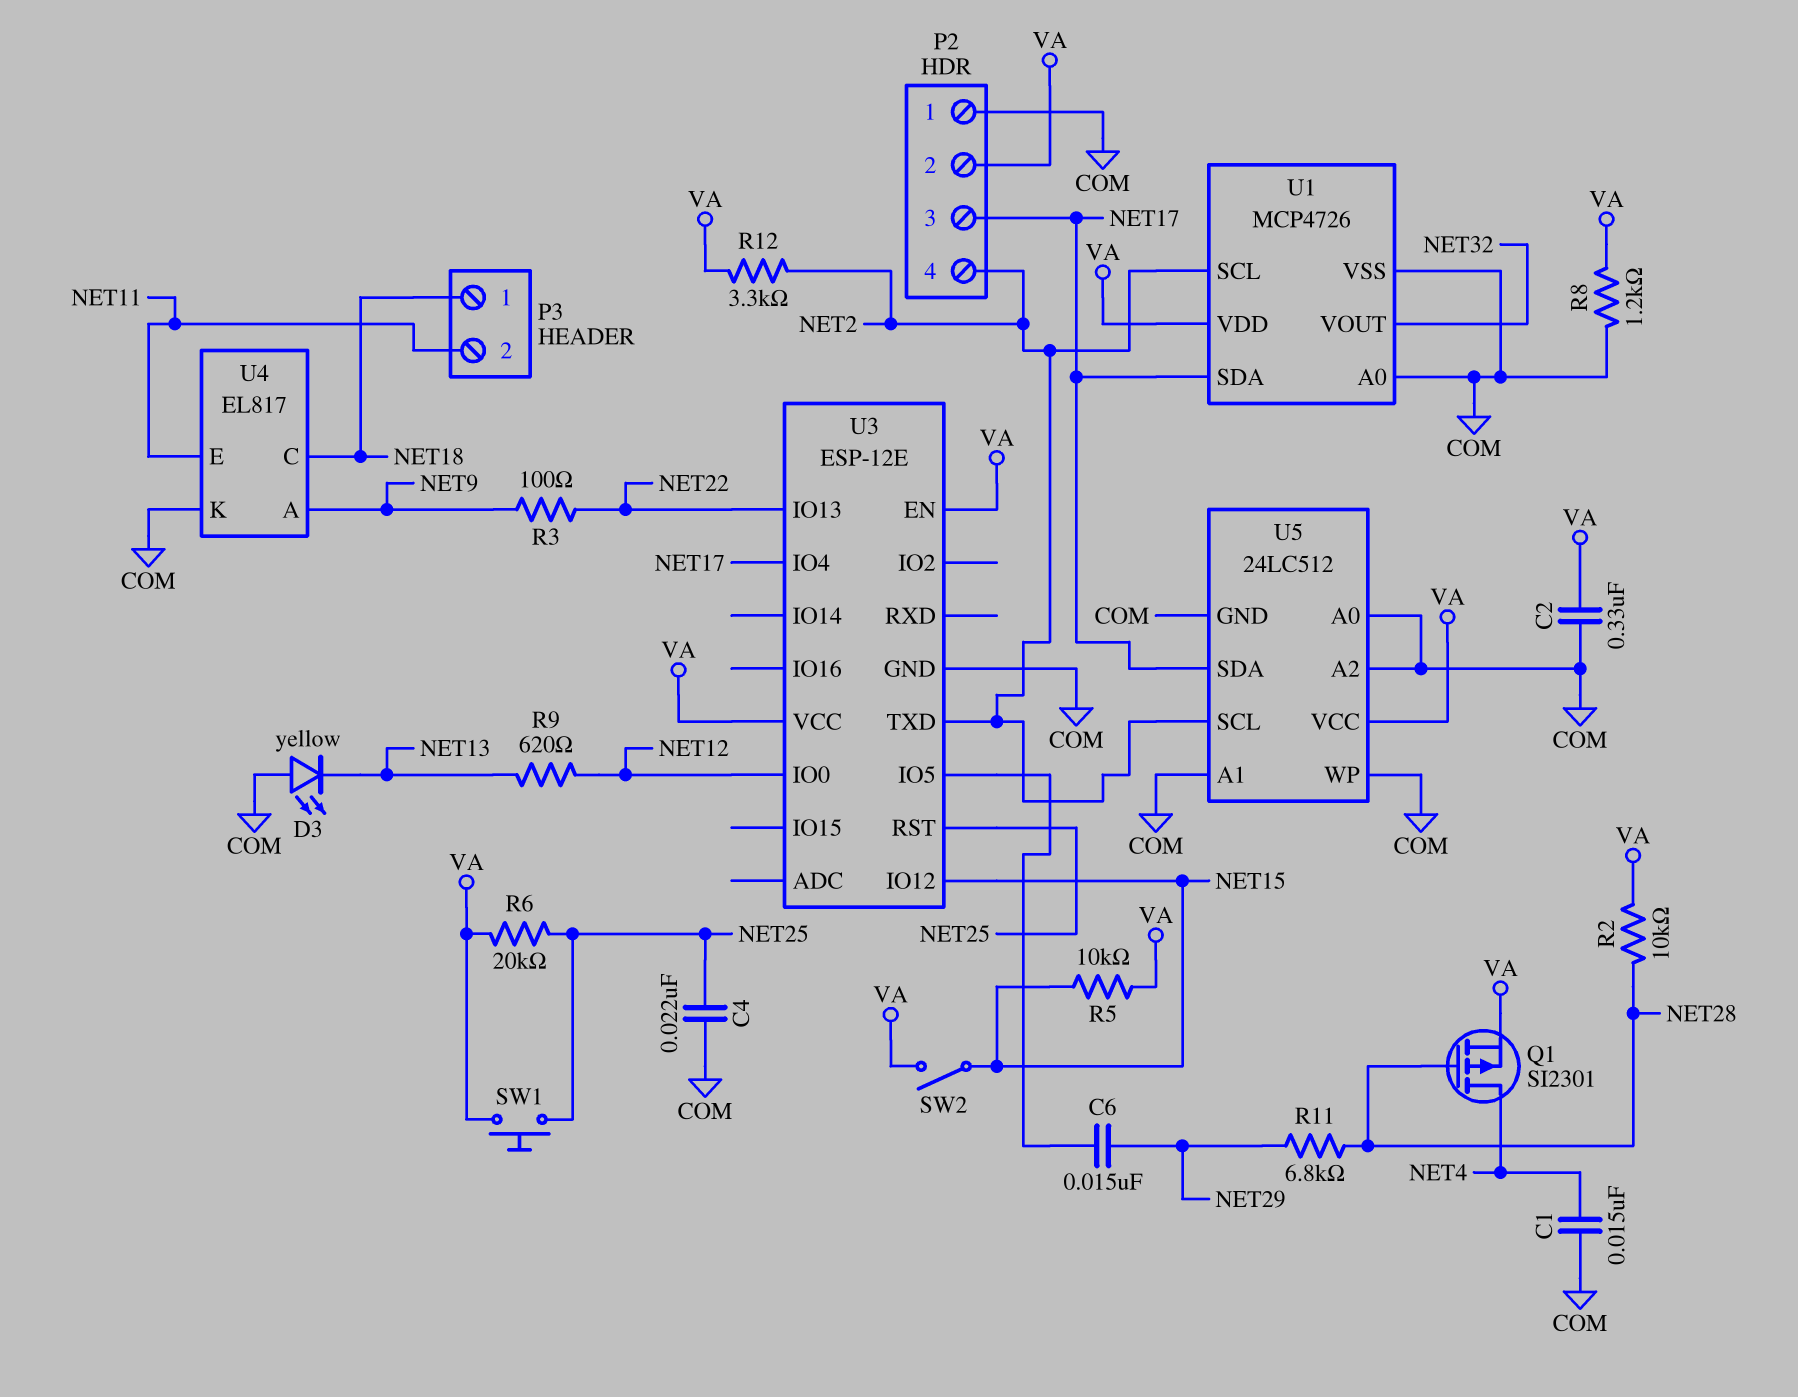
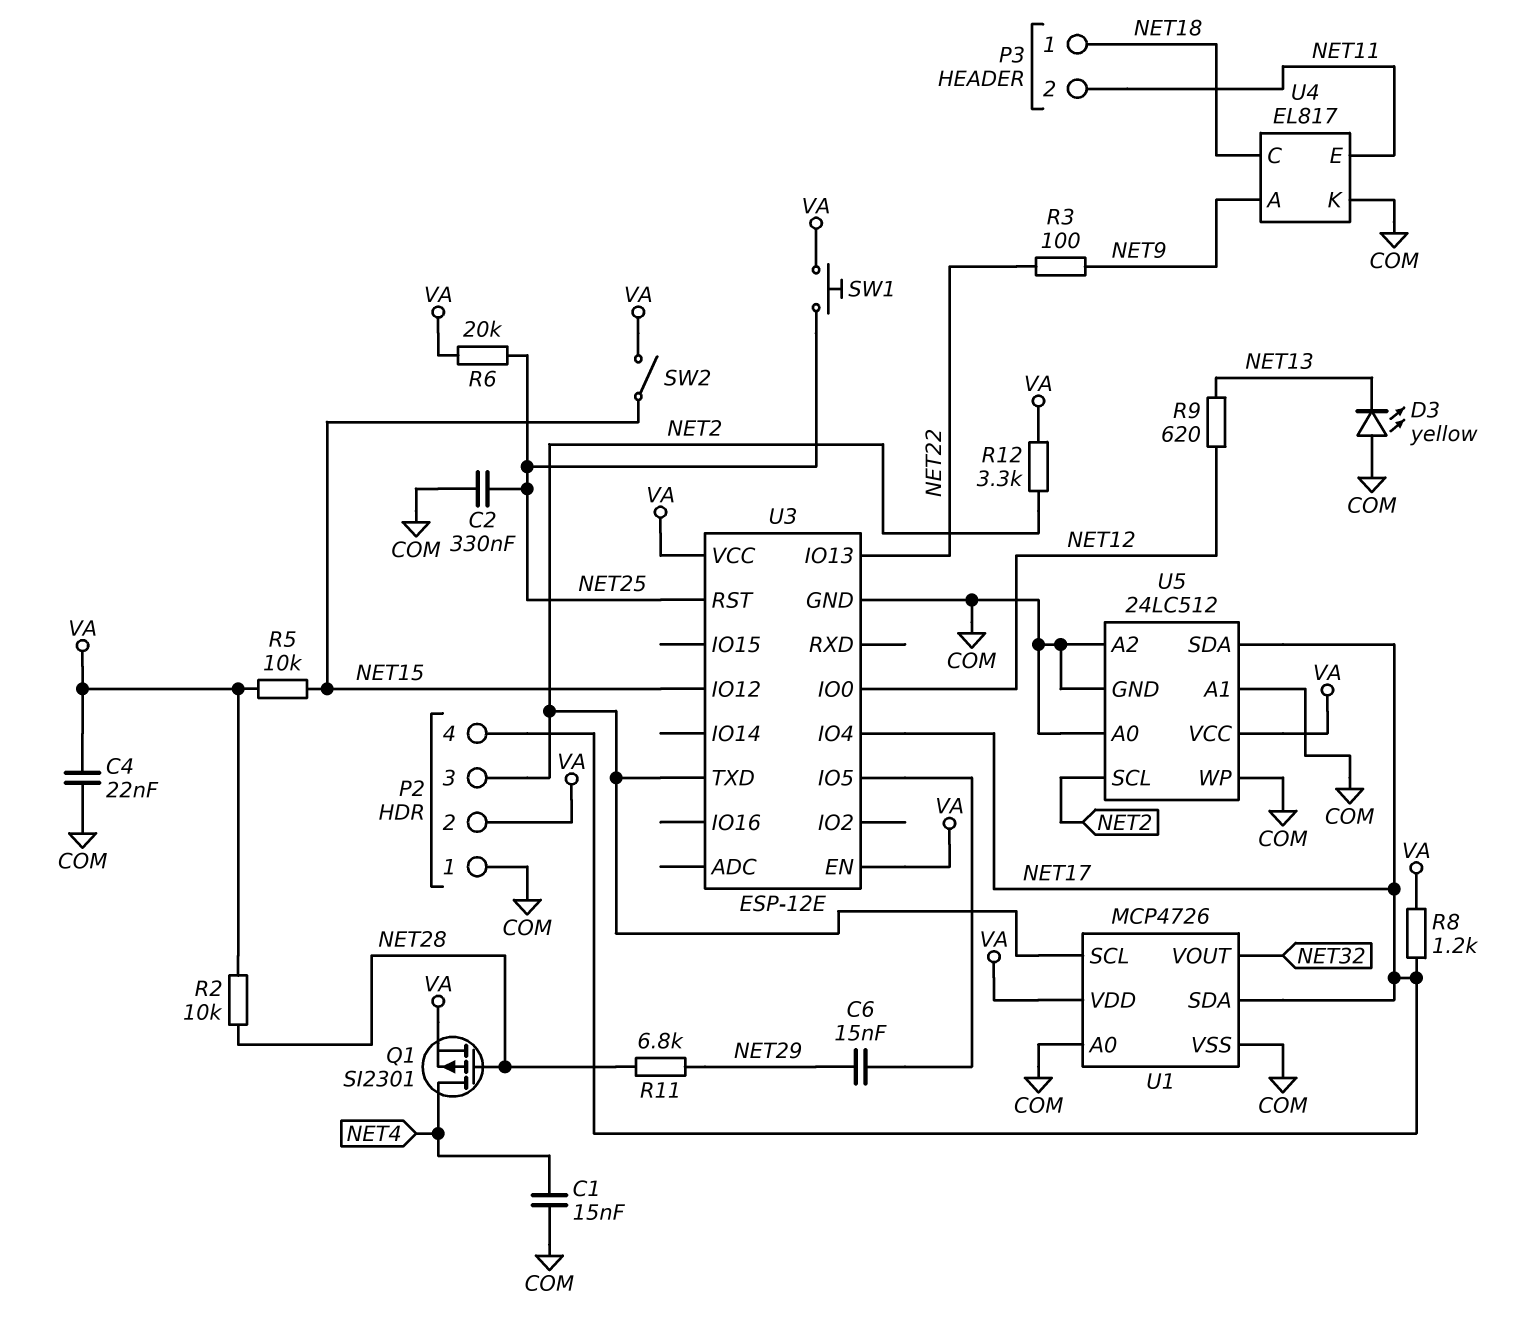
C2: 330nF (COM, VA) -> 330nF (COM, NET25)
C4: 22nF (COM, NET25) -> 22nF (COM, VA)
P2 pin 3: NET17 -> NET2
P2 pin 4: NET2 -> NET17
R8: 1.2k (COM, VA) -> 1.2k (NET17, VA)

